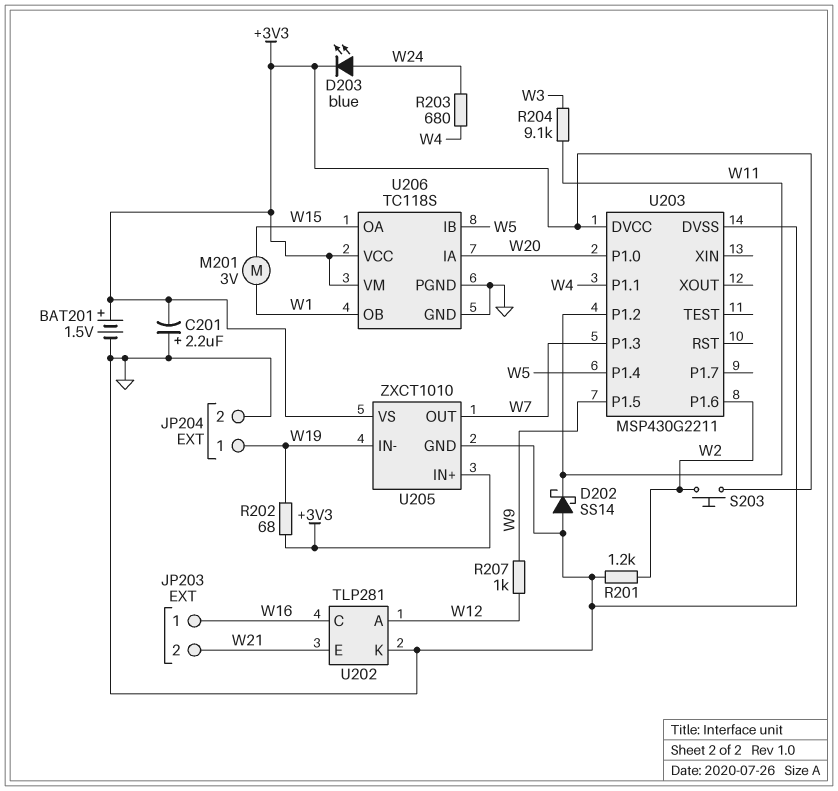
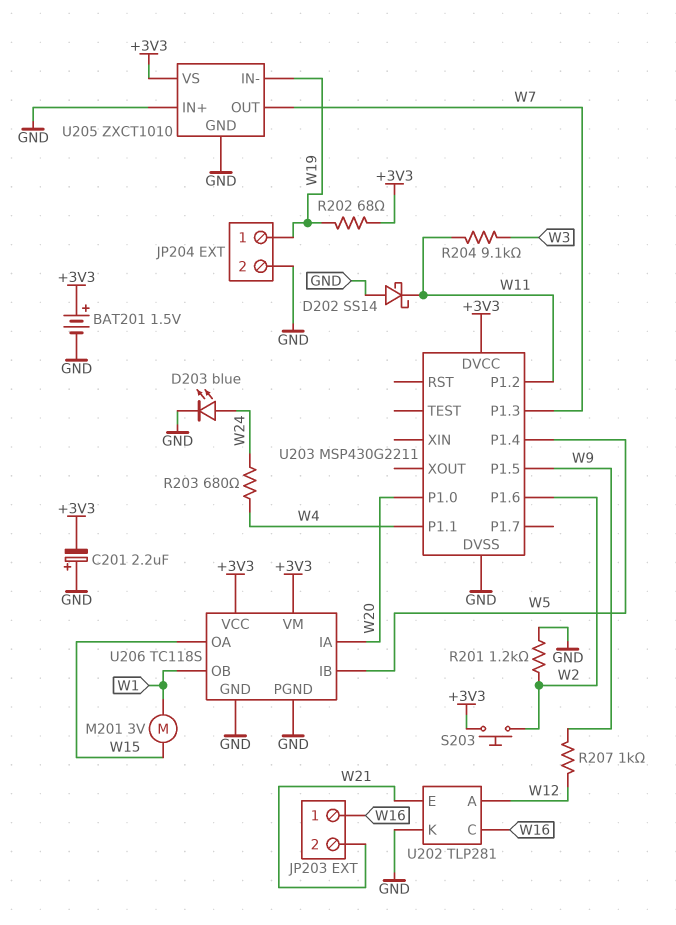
D203: LED blue (A W24, K +3V3) -> LED blue (A W24, K GND)
U205 pin IN+: +3V3 -> GND

